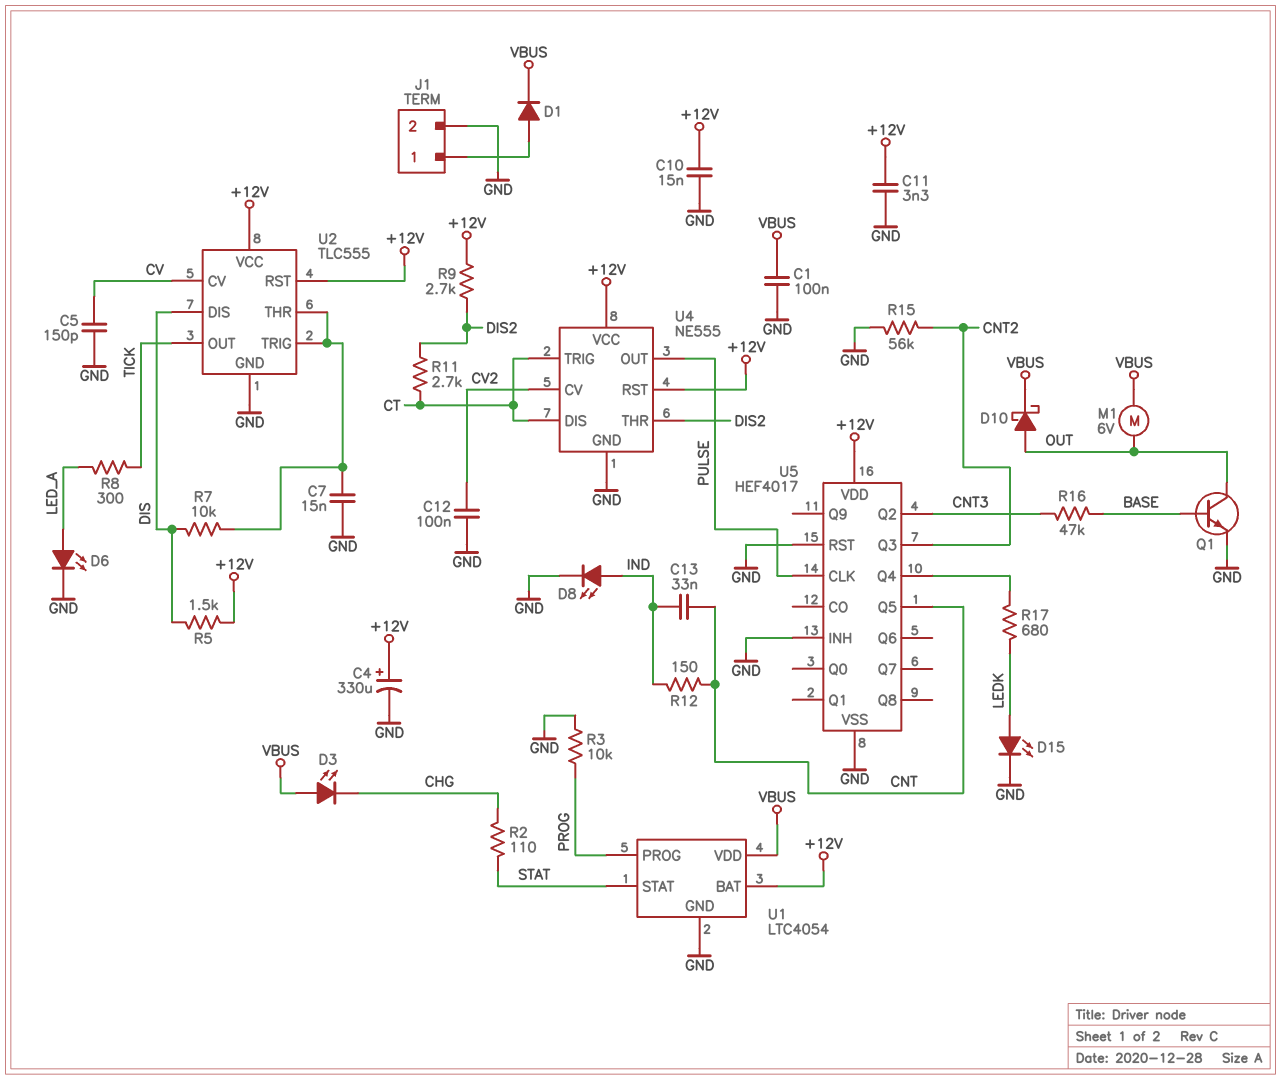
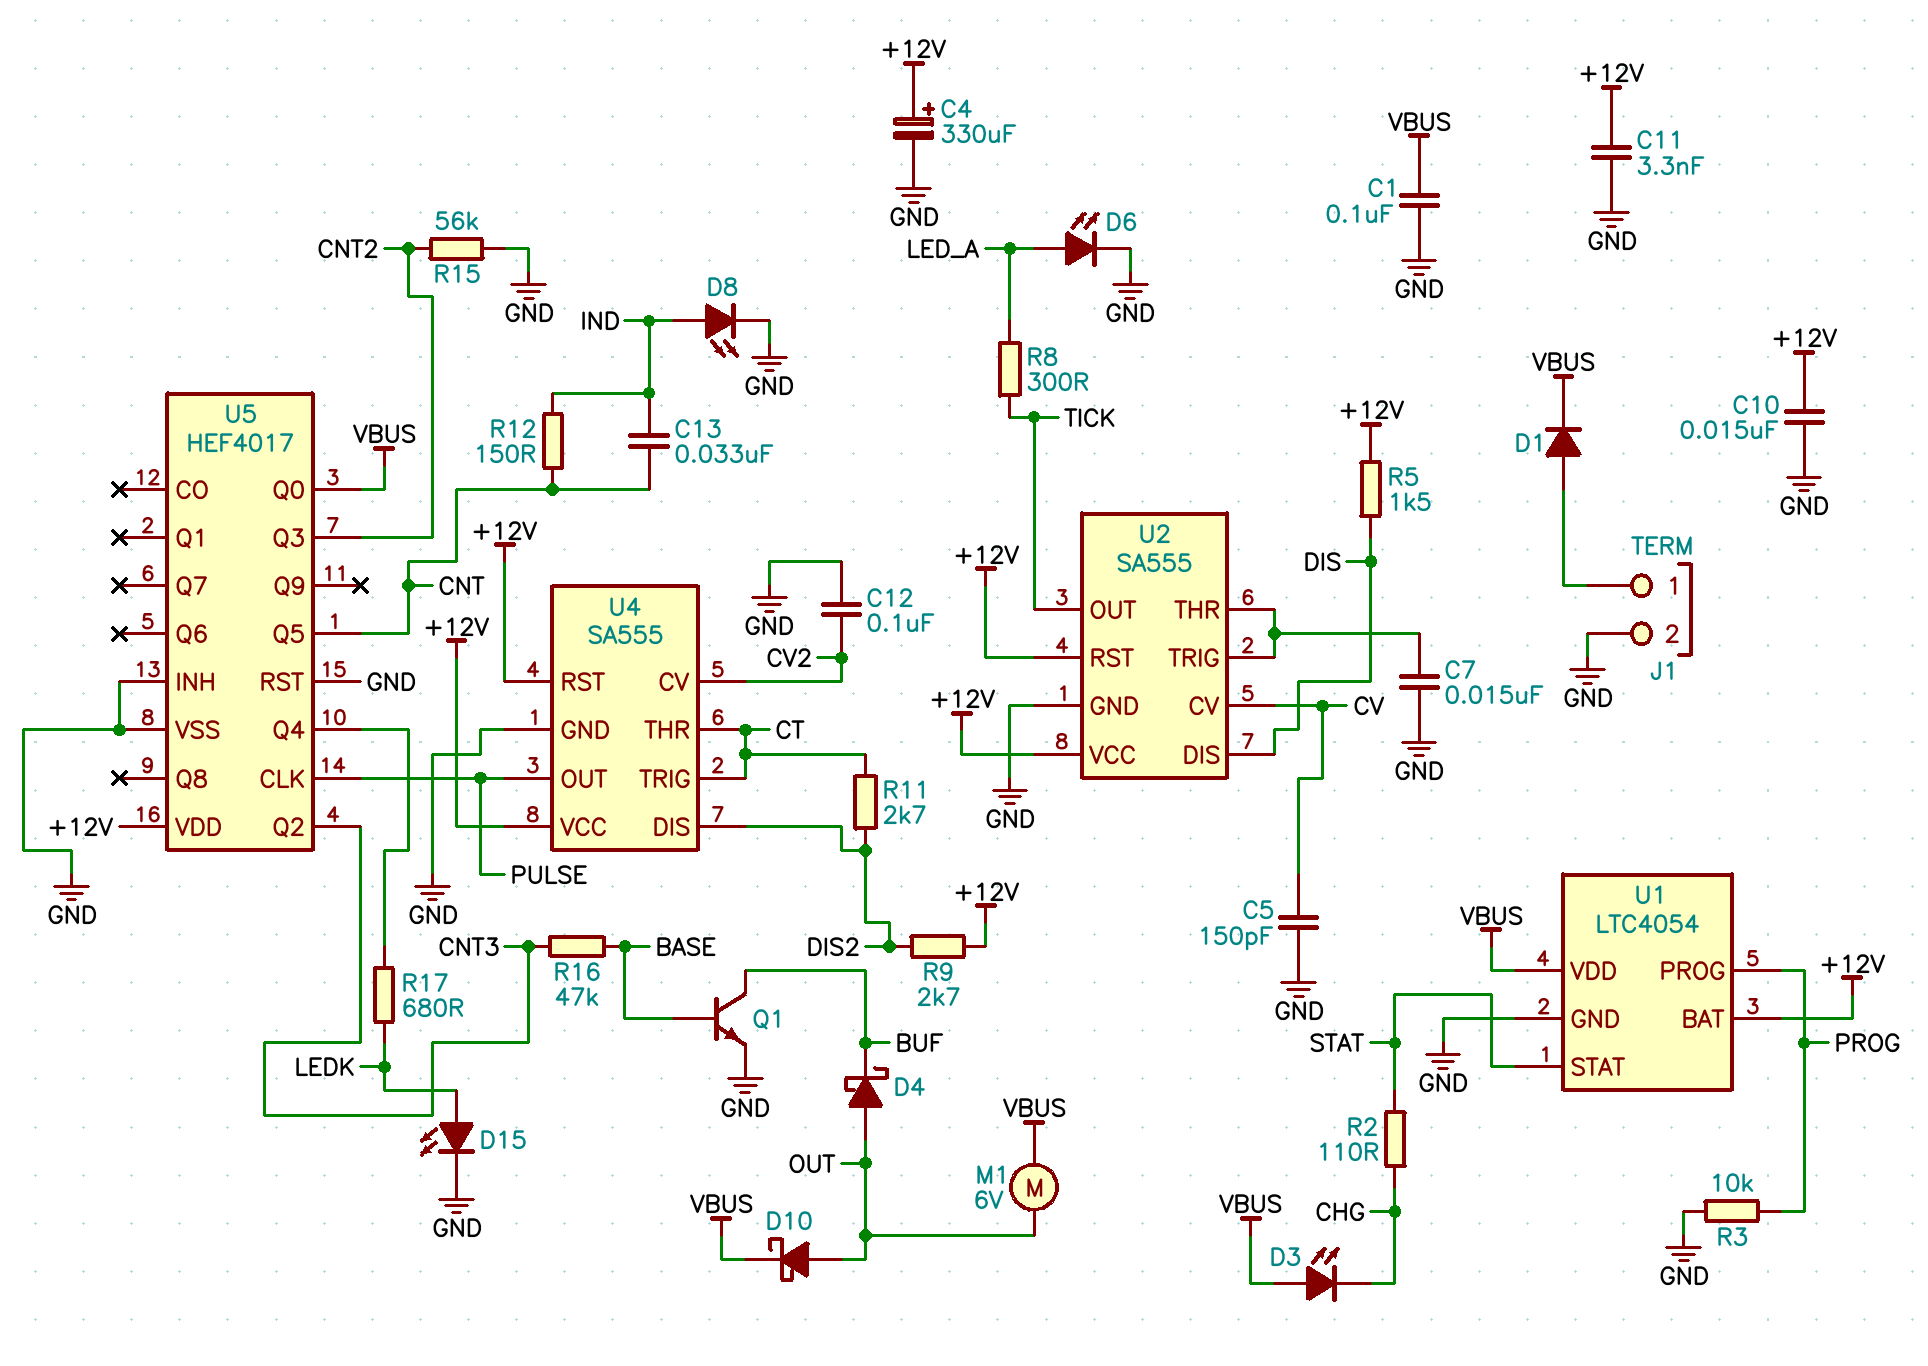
D4: none -> schottky (A OUT, K BUF)
Q1: NPN (B BASE, C OUT, E GND) -> NPN (B BASE, C BUF, E GND)
R7: 10k (DIS, U2/THR) -> none
U2: TLC555 -> SA555
U4: NE555 -> SA555
U4 pin DIS: CT -> DIS2
U4 pin THR: DIS2 -> CT
U5 pin Q0: none -> VBUS

